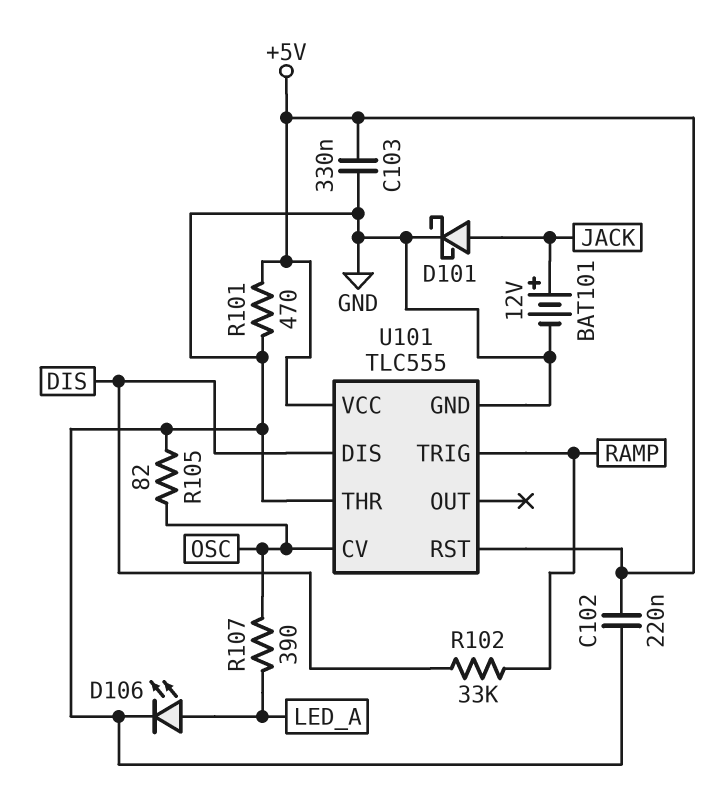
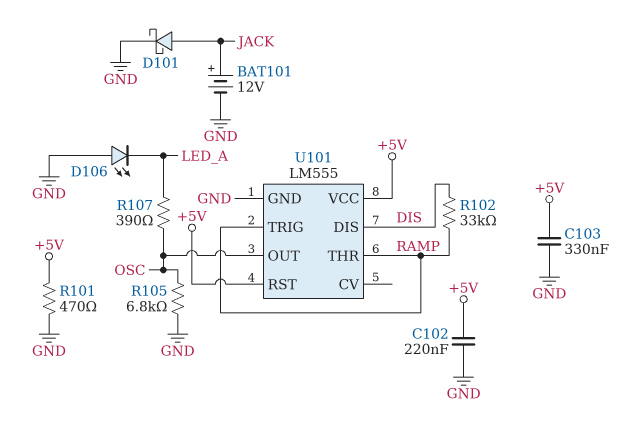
D106: LED (A LED_A, K GND) -> LED (A GND, K LED_A)
R105: 82 (GND, OSC) -> 6.8k (GND, OSC)
U101: TLC555 -> LM555
U101 pin CV: OSC -> none
U101 pin OUT: none -> OSC
U101 pin THR: GND -> RAMP

